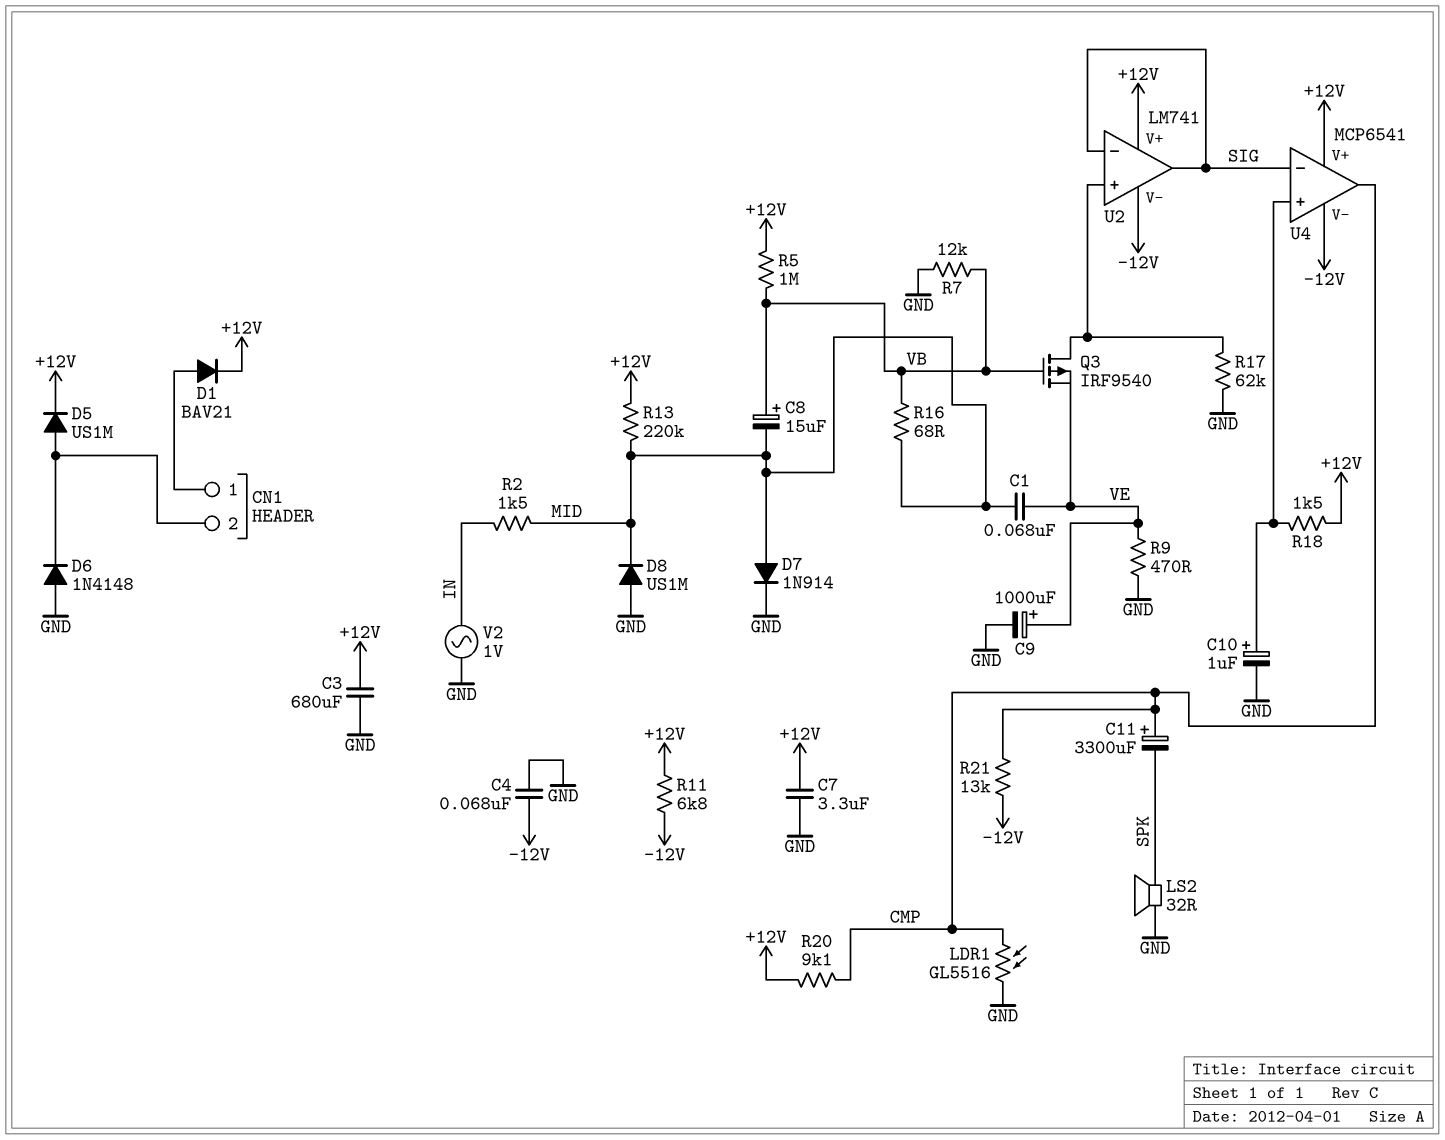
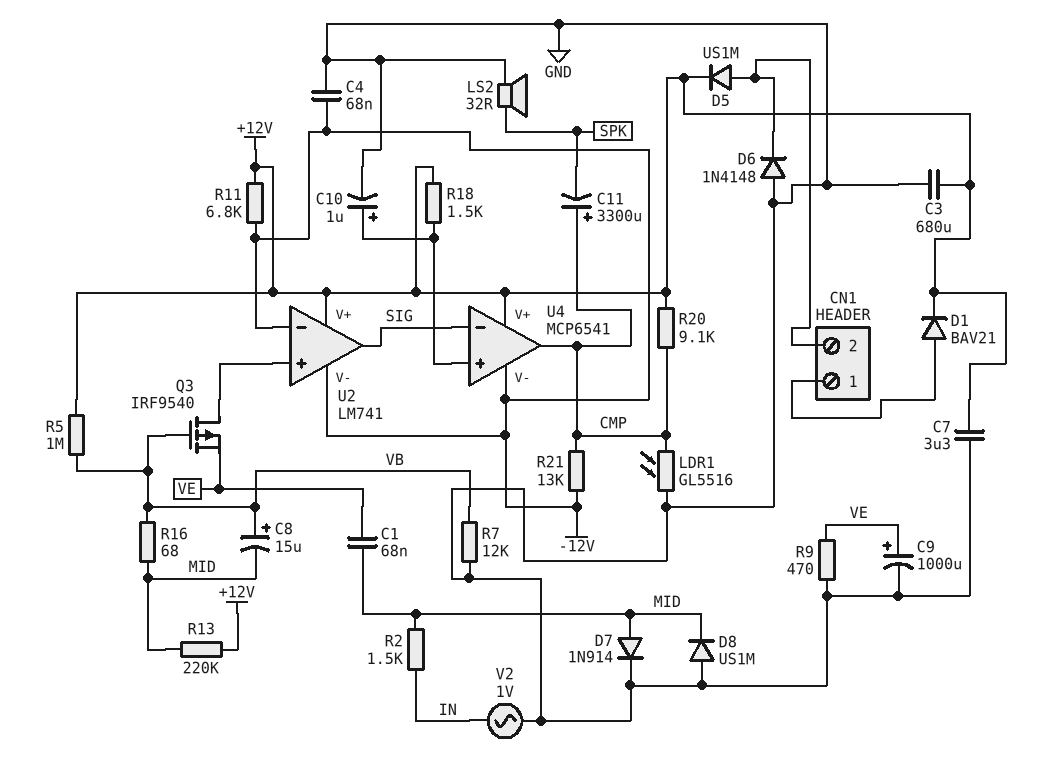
R17: 62k (GND, U2/in+) -> none
U2 pin in-: SIG -> -12V

